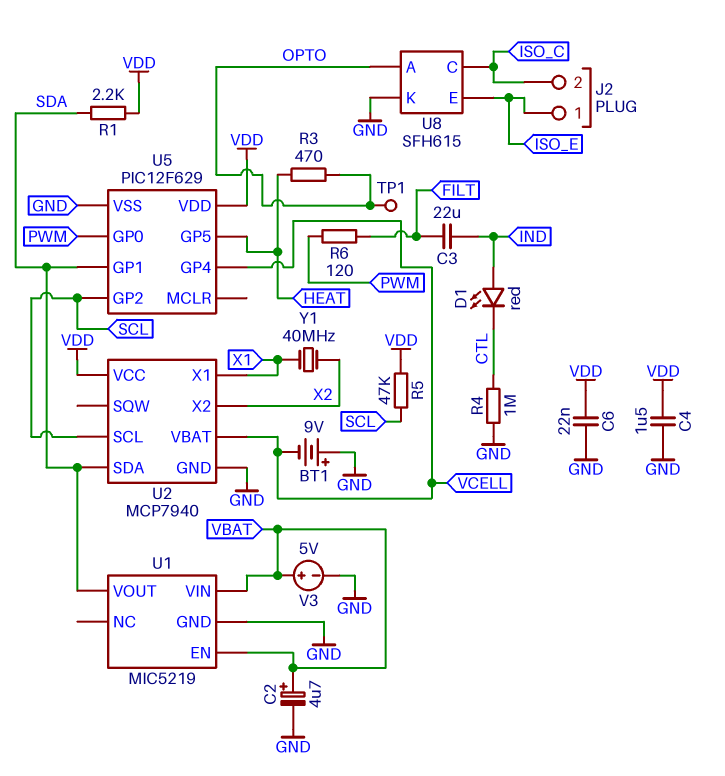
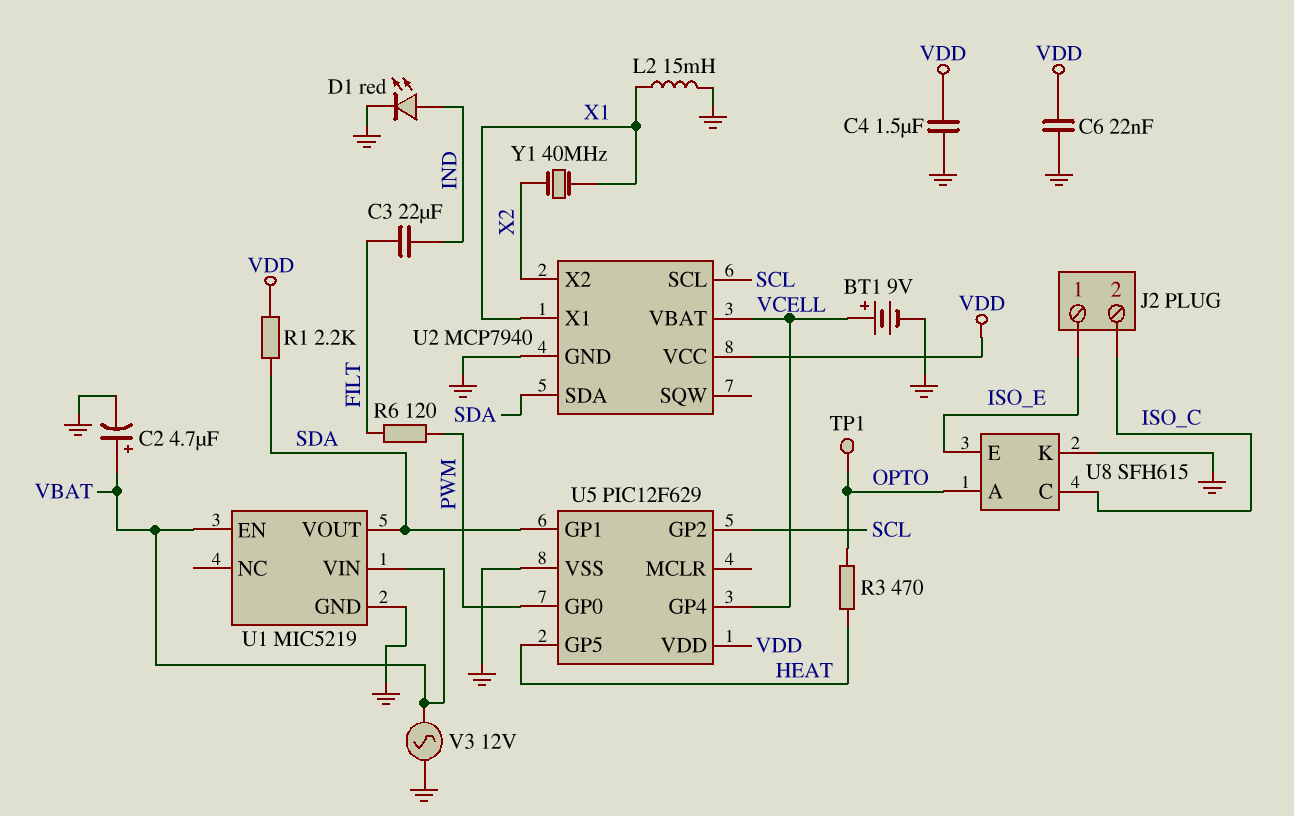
BT1: 9V (plus GND, minus VCELL) -> 9V (plus VCELL, minus GND)
D1: LED red (A IND, K CTL) -> LED red (A IND, K GND)
L2: none -> 15mH (GND, X1)
R4: 1M (CTL, GND) -> none
R5: 47k (SCL, VDD) -> none
V3: 5V (plus VBAT, minus GND) -> AC 12V (GND, VBAT)

